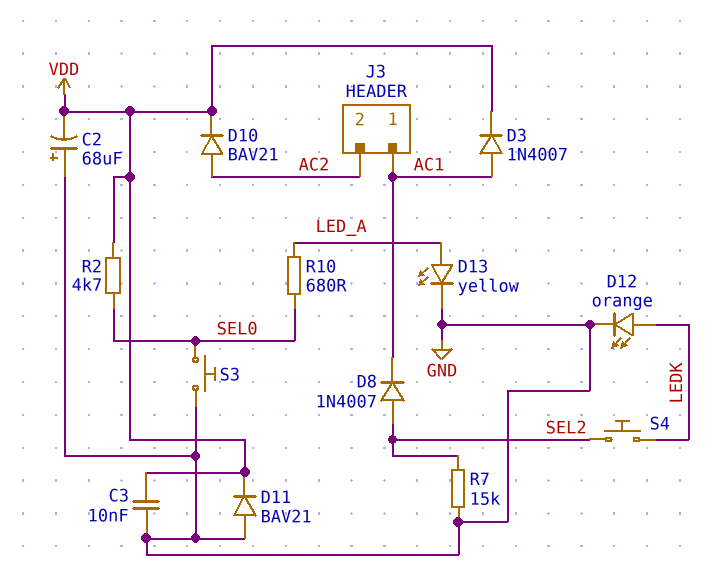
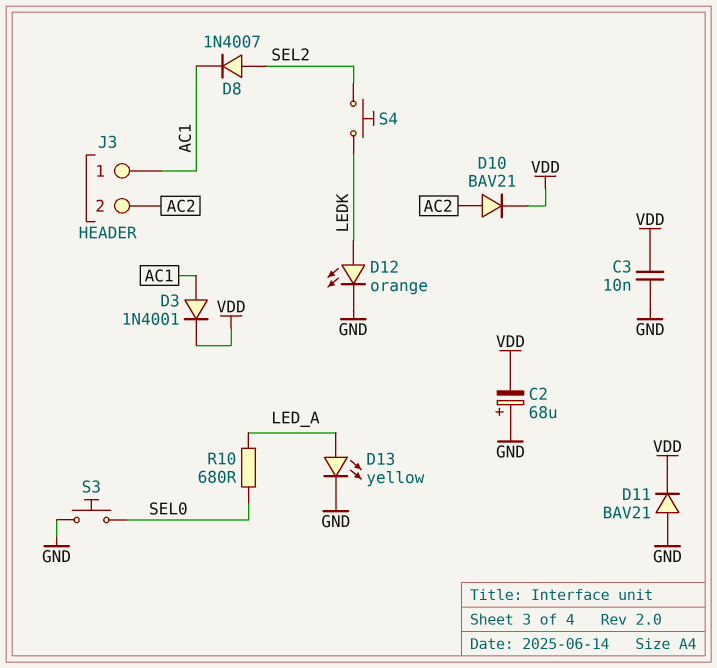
D3: diode 1N4007 (A AC1, K VDD) -> diode 1N4001 (A AC1, K VDD)
R2: 4.7k (SEL0, VDD) -> none
R7: 15k (GND, SEL2) -> none

